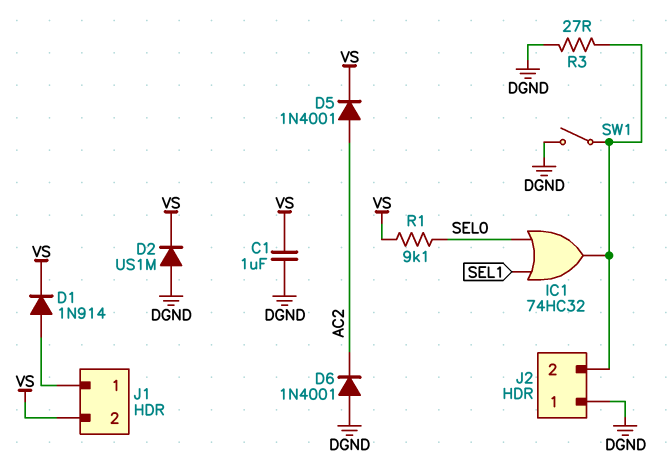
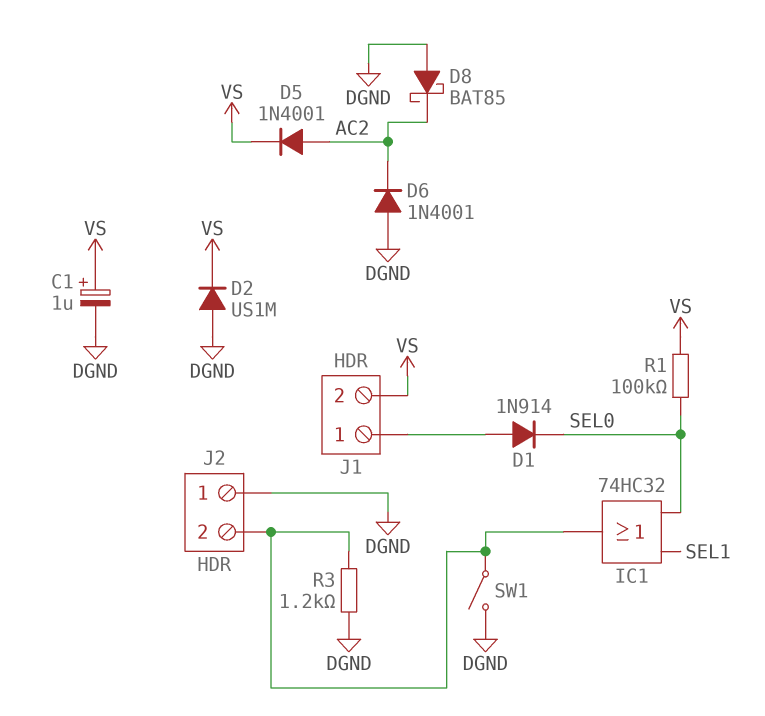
C1: 1uF (DGND, VS) -> 1uF (plus VS, minus DGND)
D1: diode 1N914 (A J1/1, K VS) -> diode 1N914 (A J1/1, K SEL0)
D8: none -> schottky BAT85 (A DGND, K AC2)
R1: 9.1k (SEL0, VS) -> 100k (SEL0, VS)
R3: 27 (DGND, J2/2) -> 1.2k (DGND, J2/2)

